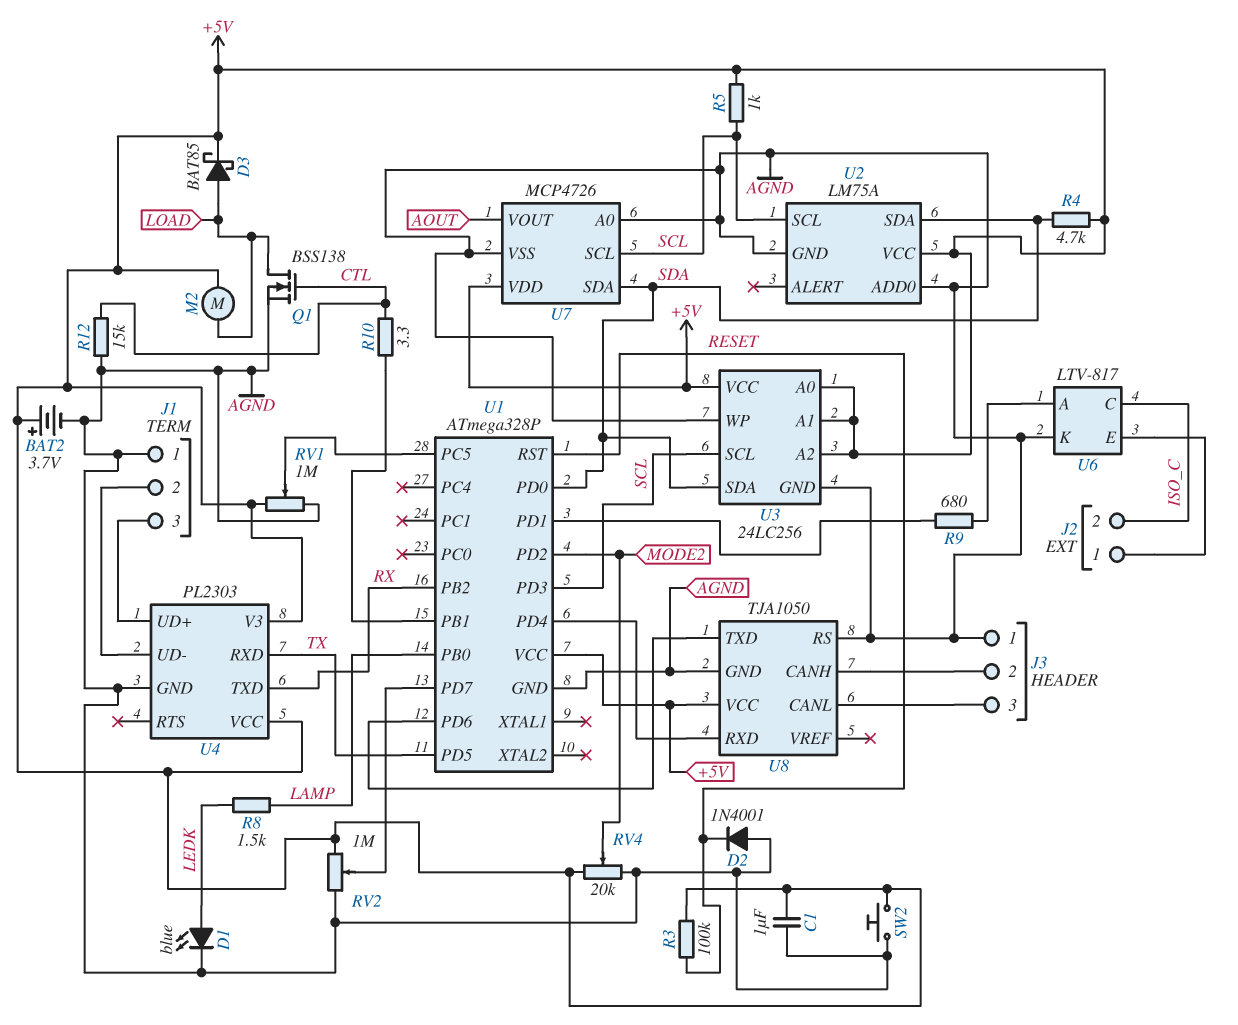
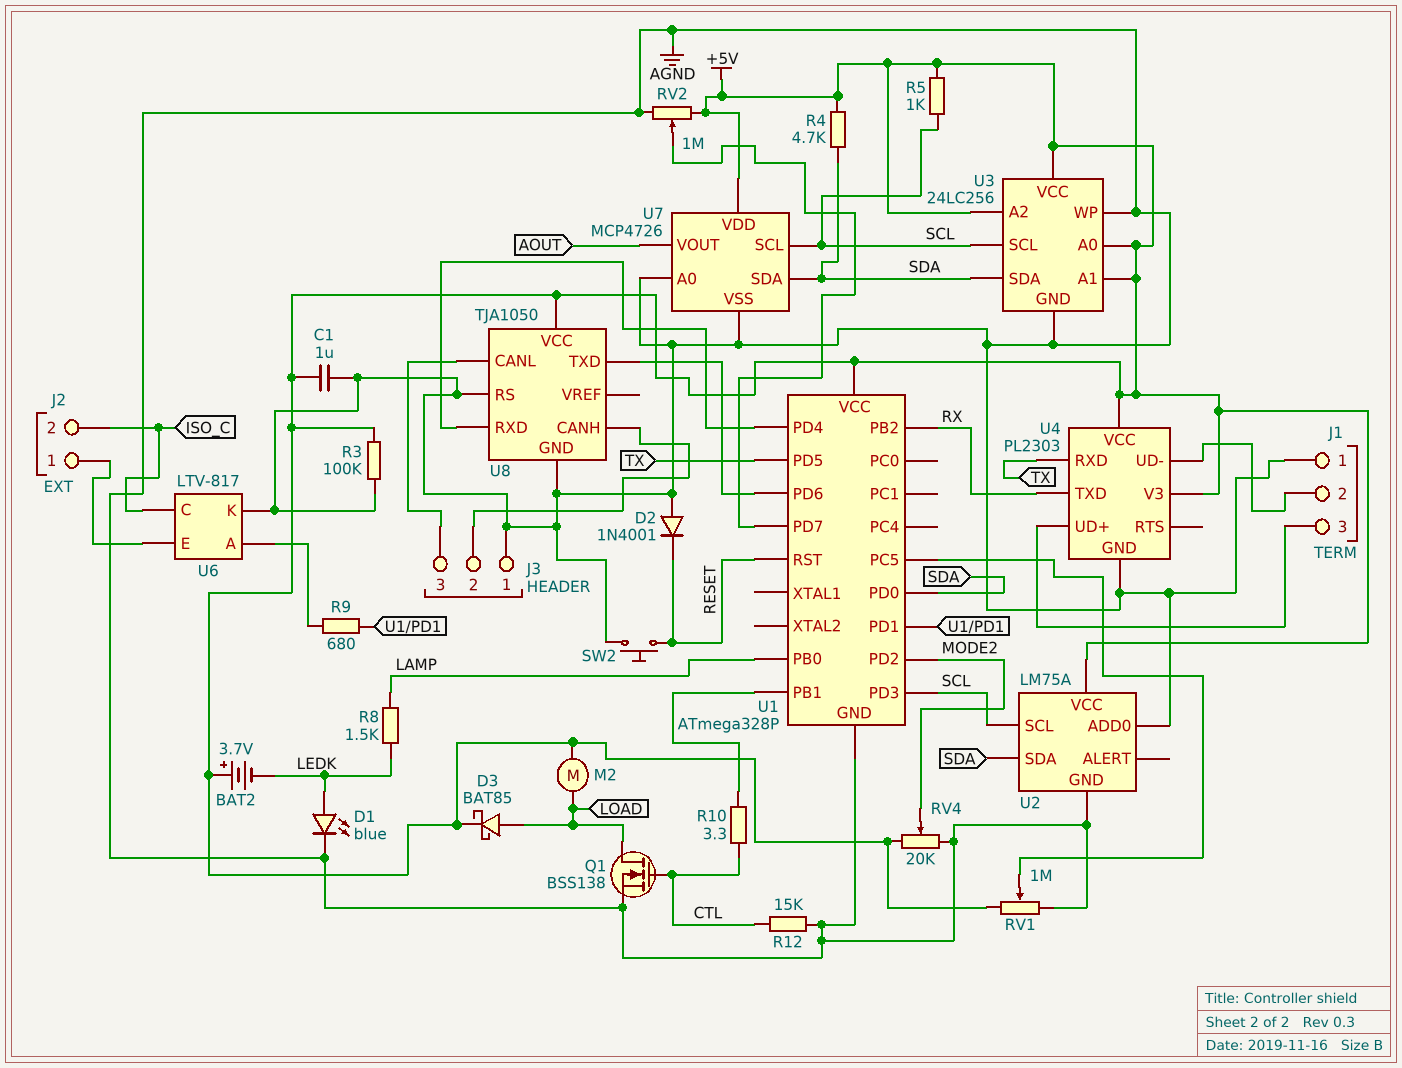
BAT2: 3.7V (plus +5V, minus AGND) -> 3.7V (plus +5V, minus LEDK)
R3: 100k (+5V, RESET) -> 100k (+5V, AGND)
SW2: button (+5V, AGND) -> button (AGND, RESET)

